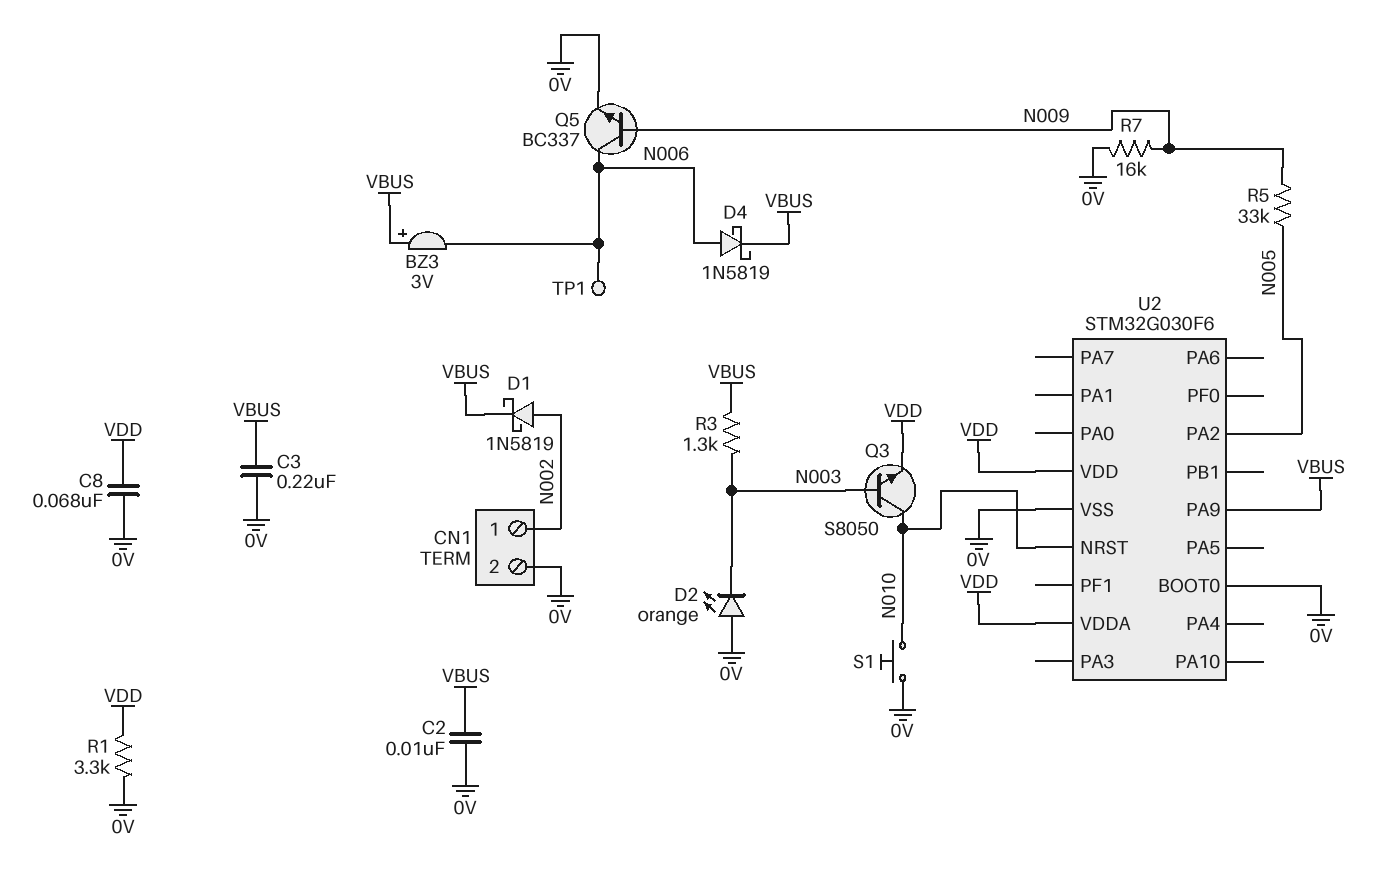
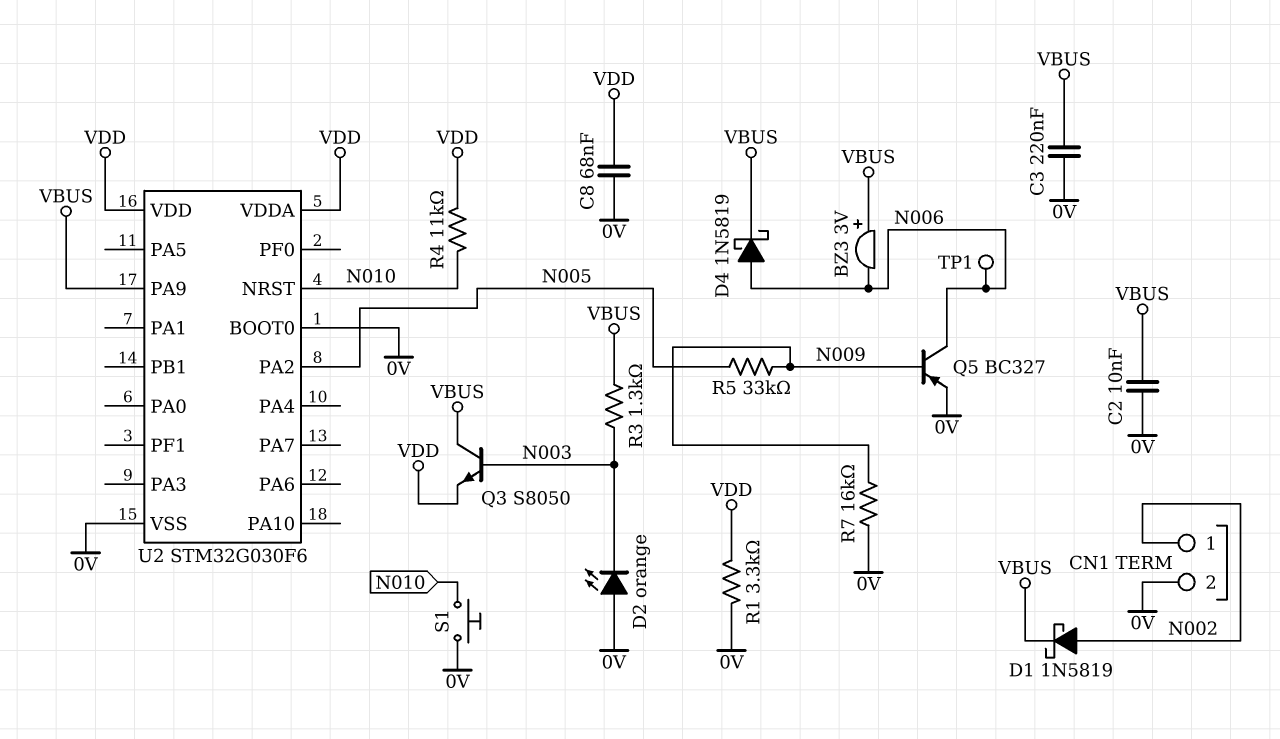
Q3: NPN S8050 (B N003, C N010, E VDD) -> NPN S8050 (B N003, C VBUS, E VDD)
Q5: NPN BC337 (B N009, C N006, E 0V) -> PNP BC327 (B N009, C N006, E 0V)
R4: none -> 11k (N010, VDD)

